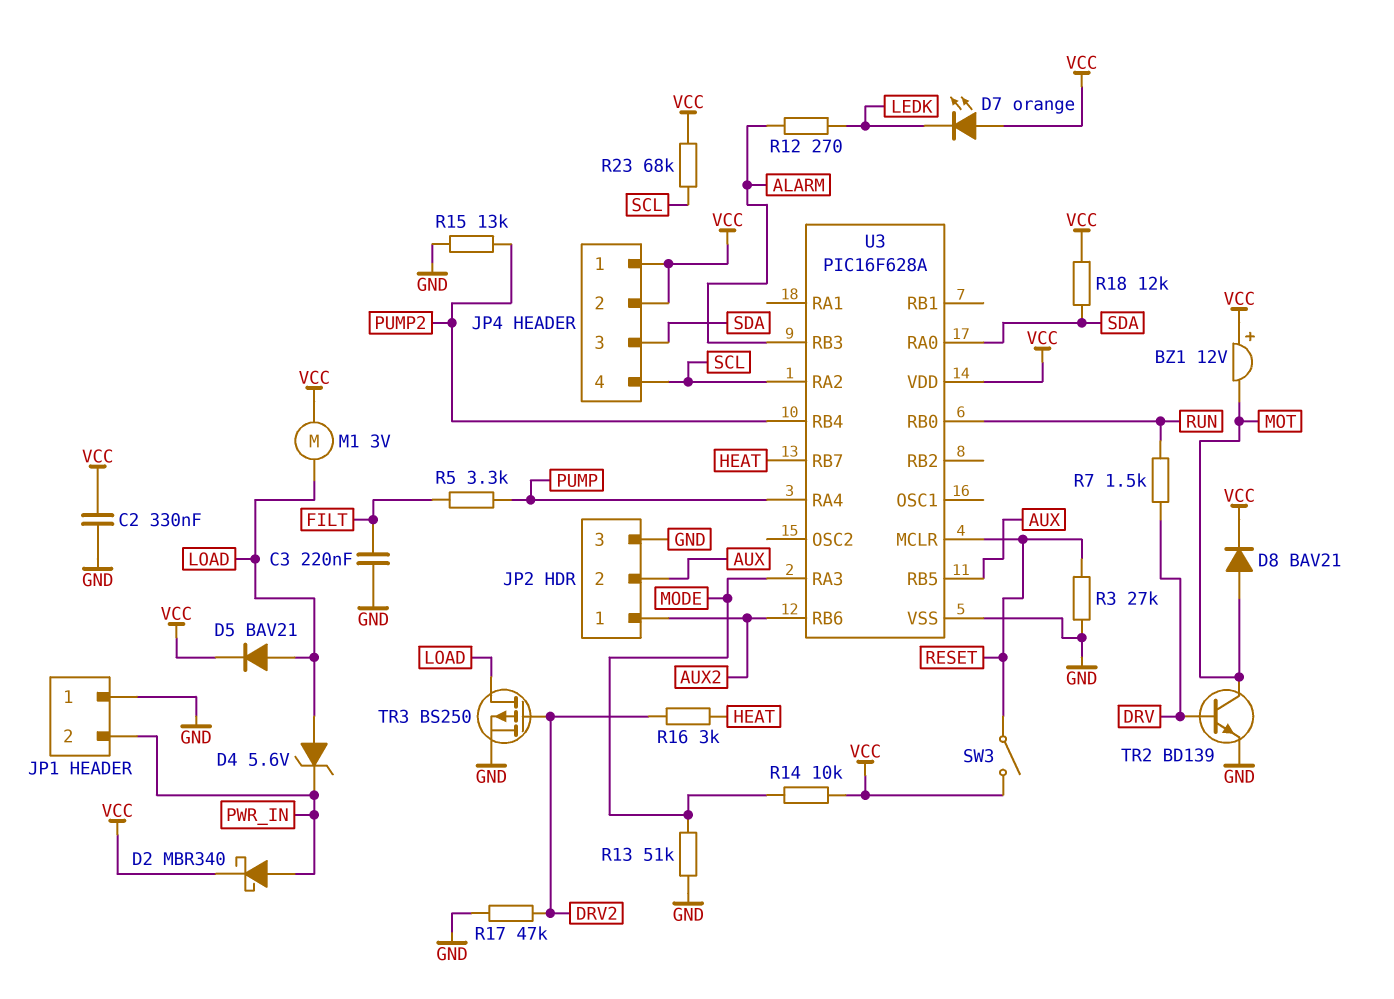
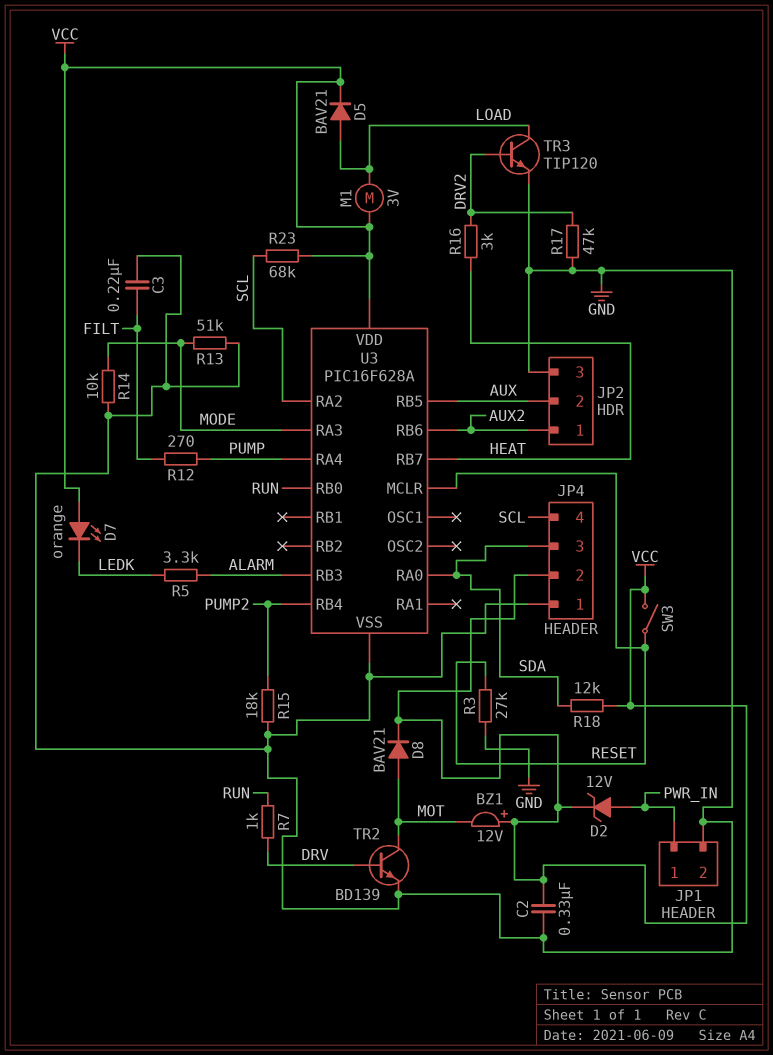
D2: schottky MBR340 (A PWR_IN, K VCC) -> zener 12V (A PWR_IN, K VCC)
D4: zener 5.6V (A LOAD, K PWR_IN) -> none
JP1 pin 1: GND -> PWR_IN
JP1 pin 2: PWR_IN -> GND
JP4 pin 1: VCC -> GND
R5: 3.3k (FILT, PUMP) -> 3.3k (ALARM, LEDK)
R7: 1.5k (DRV, RUN) -> 1k (DRV, RUN)
R12: 270 (ALARM, LEDK) -> 270 (FILT, PUMP)
R14: 10k (MODE, VCC) -> 10k (GND, MODE)
R15: 13k (GND, PUMP2) -> 18k (GND, PUMP2)
TR3: PMOS BS250 (G DRV2, D LOAD, S GND) -> NPN TIP120 (B DRV2, C LOAD, E GND)

